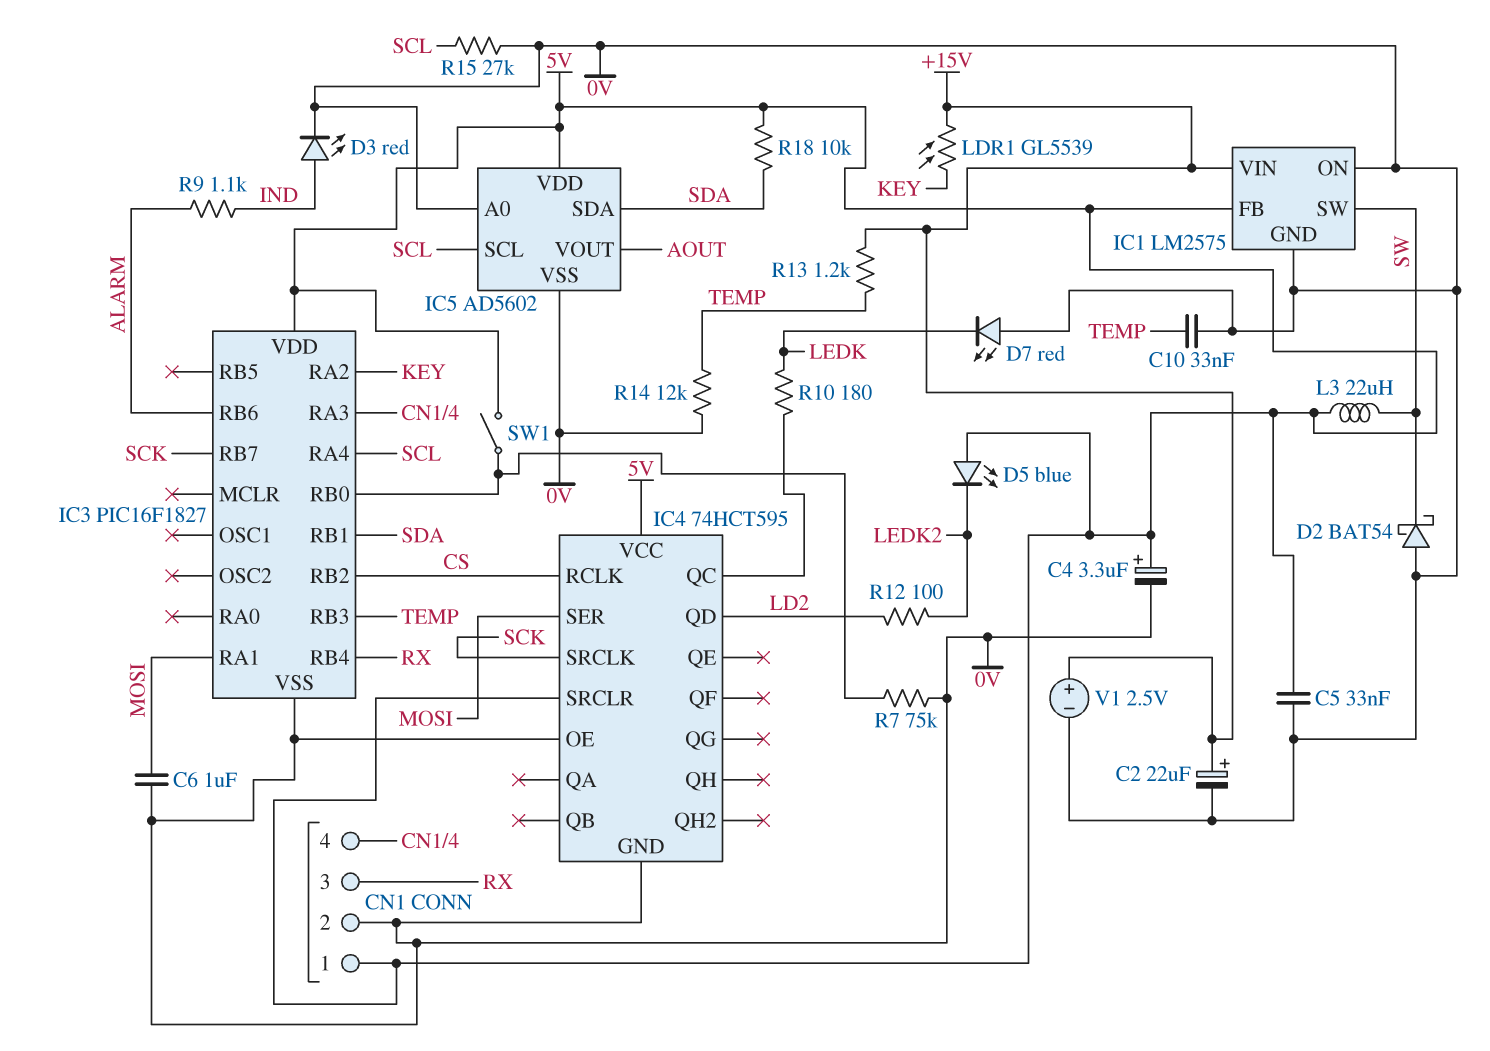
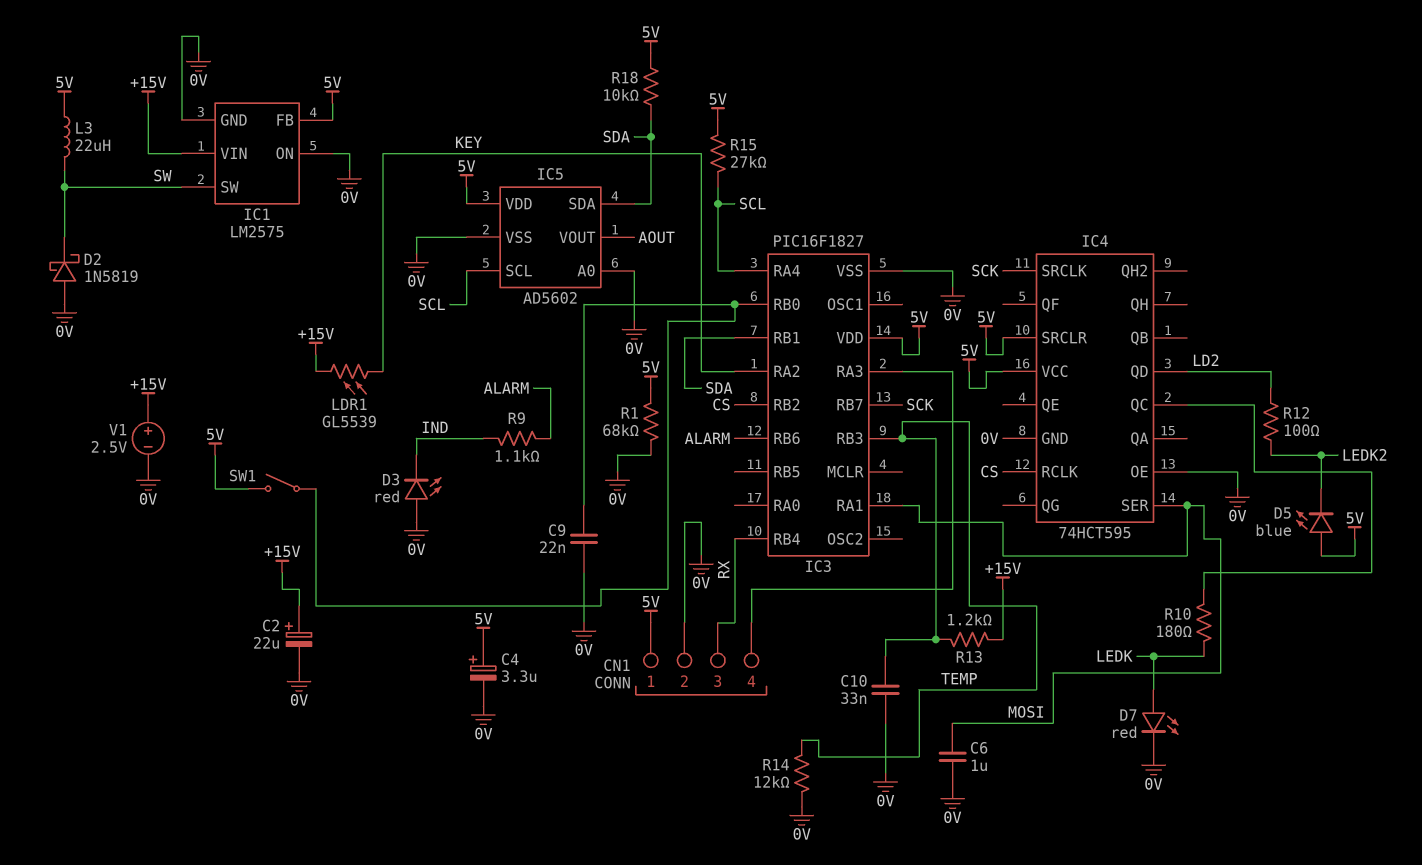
C5: 33nF (0V, 5V) -> none
C9: none -> 22nF (0V, IC3/RB0)
D2: schottky BAT54 (A 0V, K SW) -> schottky 1N5819 (A 0V, K SW)
D3: LED red (A IND, K 0V) -> LED red (A 0V, K IND)
D7: LED red (A 0V, K LEDK) -> LED red (A LEDK, K 0V)
R1: none -> 68k (0V, 5V)
R7: 75k (0V, IC3/RB0) -> none
R15: 27k (0V, SCL) -> 27k (5V, SCL)

